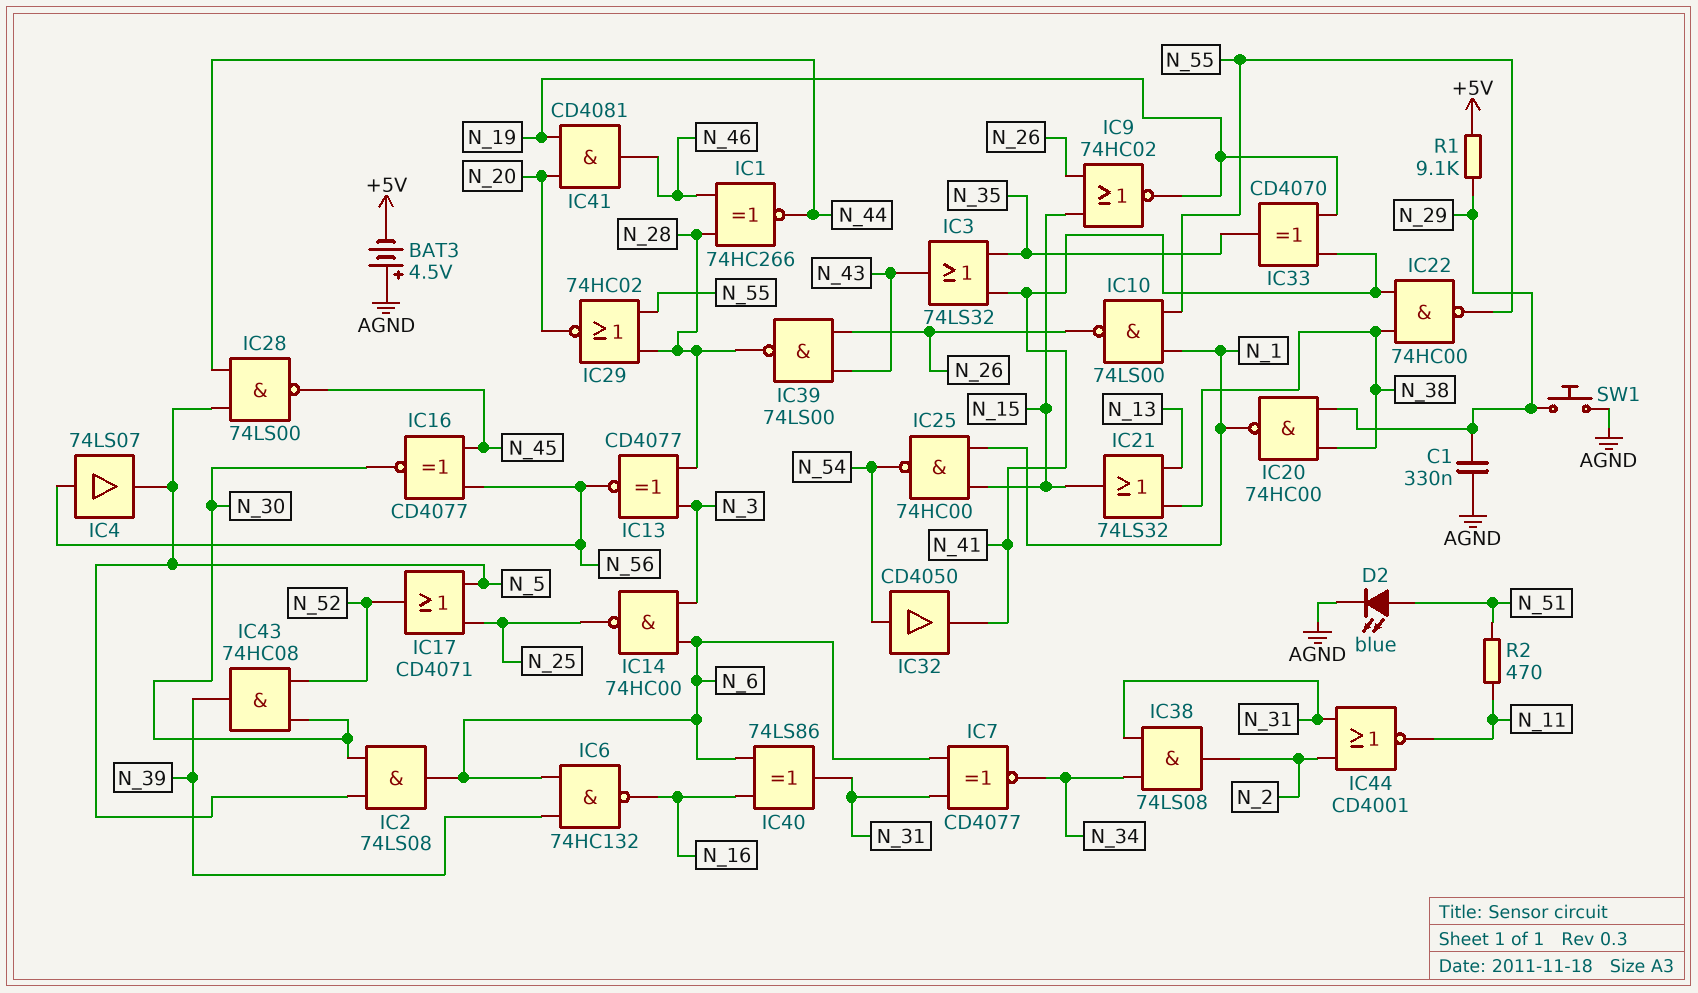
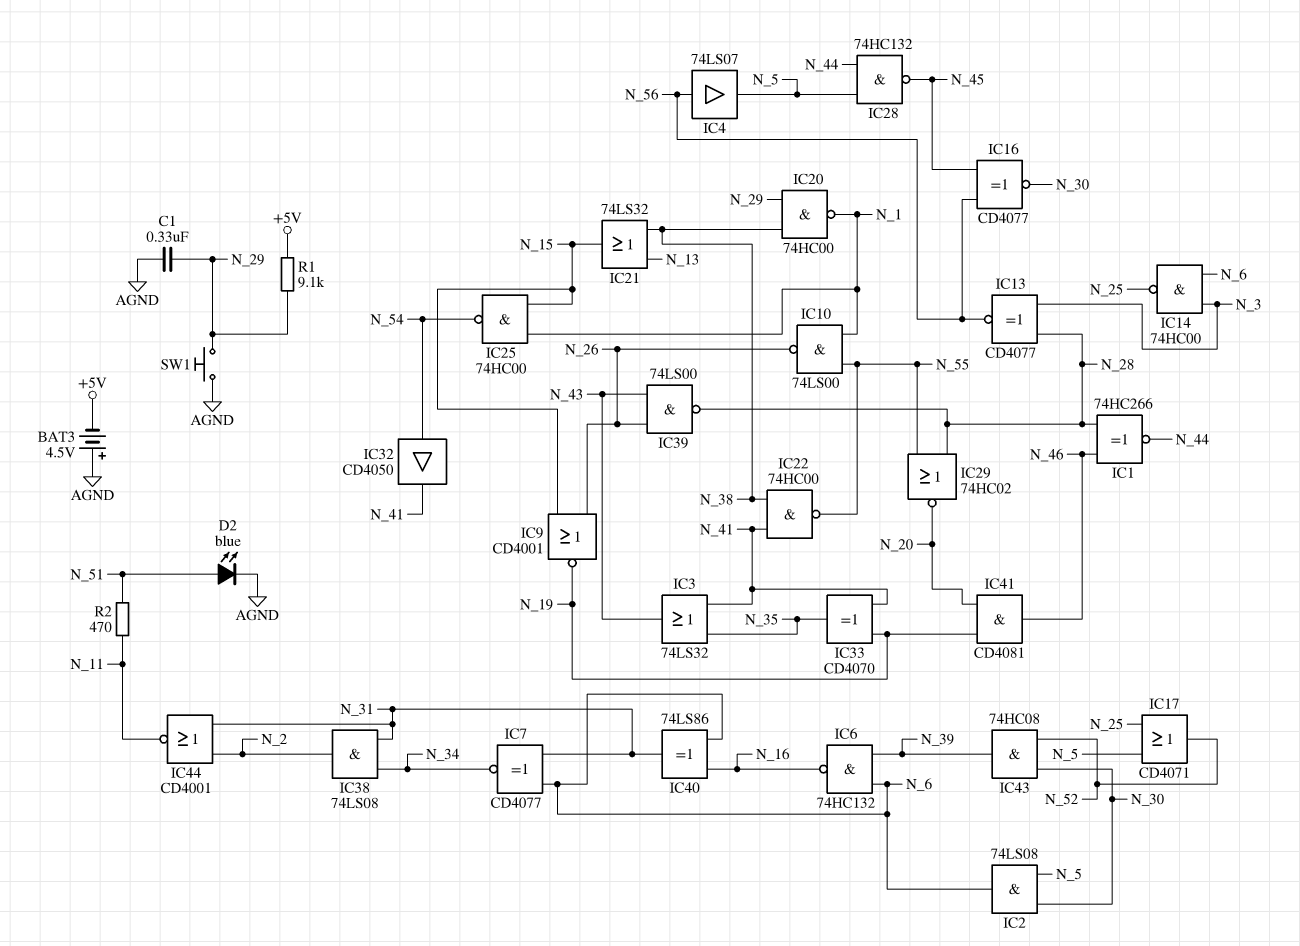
IC9: NOR 74HC02 (in N_15, in N_26, out N_19) -> NOR CD4001 (in N_15, in N_26, out N_19)
IC28: NAND 74LS00 (in N_5, in N_44, out N_45) -> NAND 74HC132 (in N_5, in N_44, out N_45)

